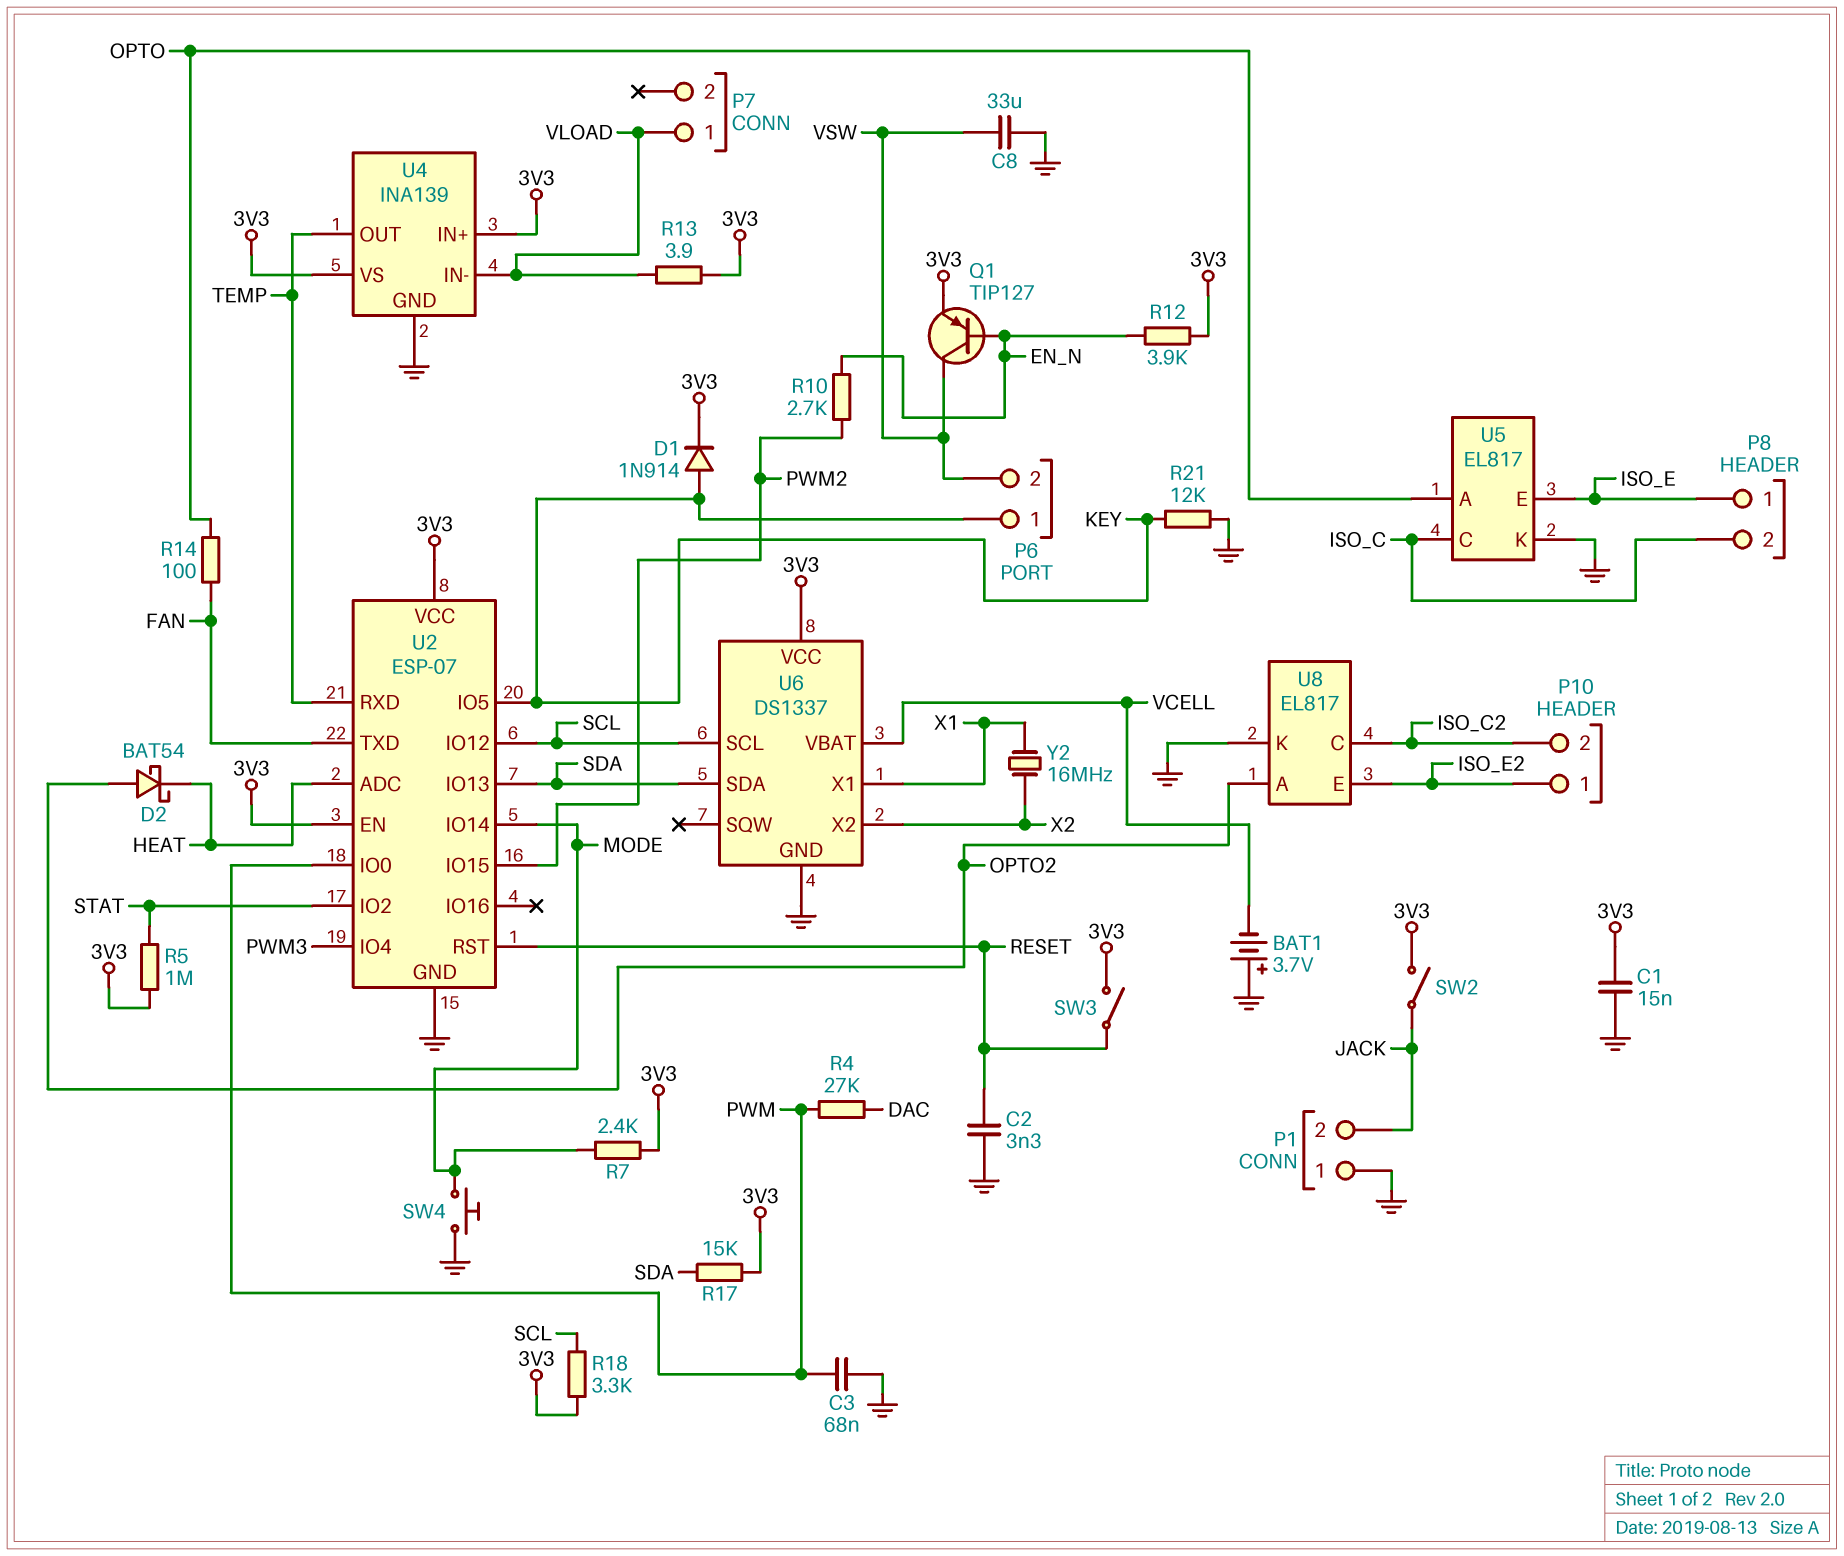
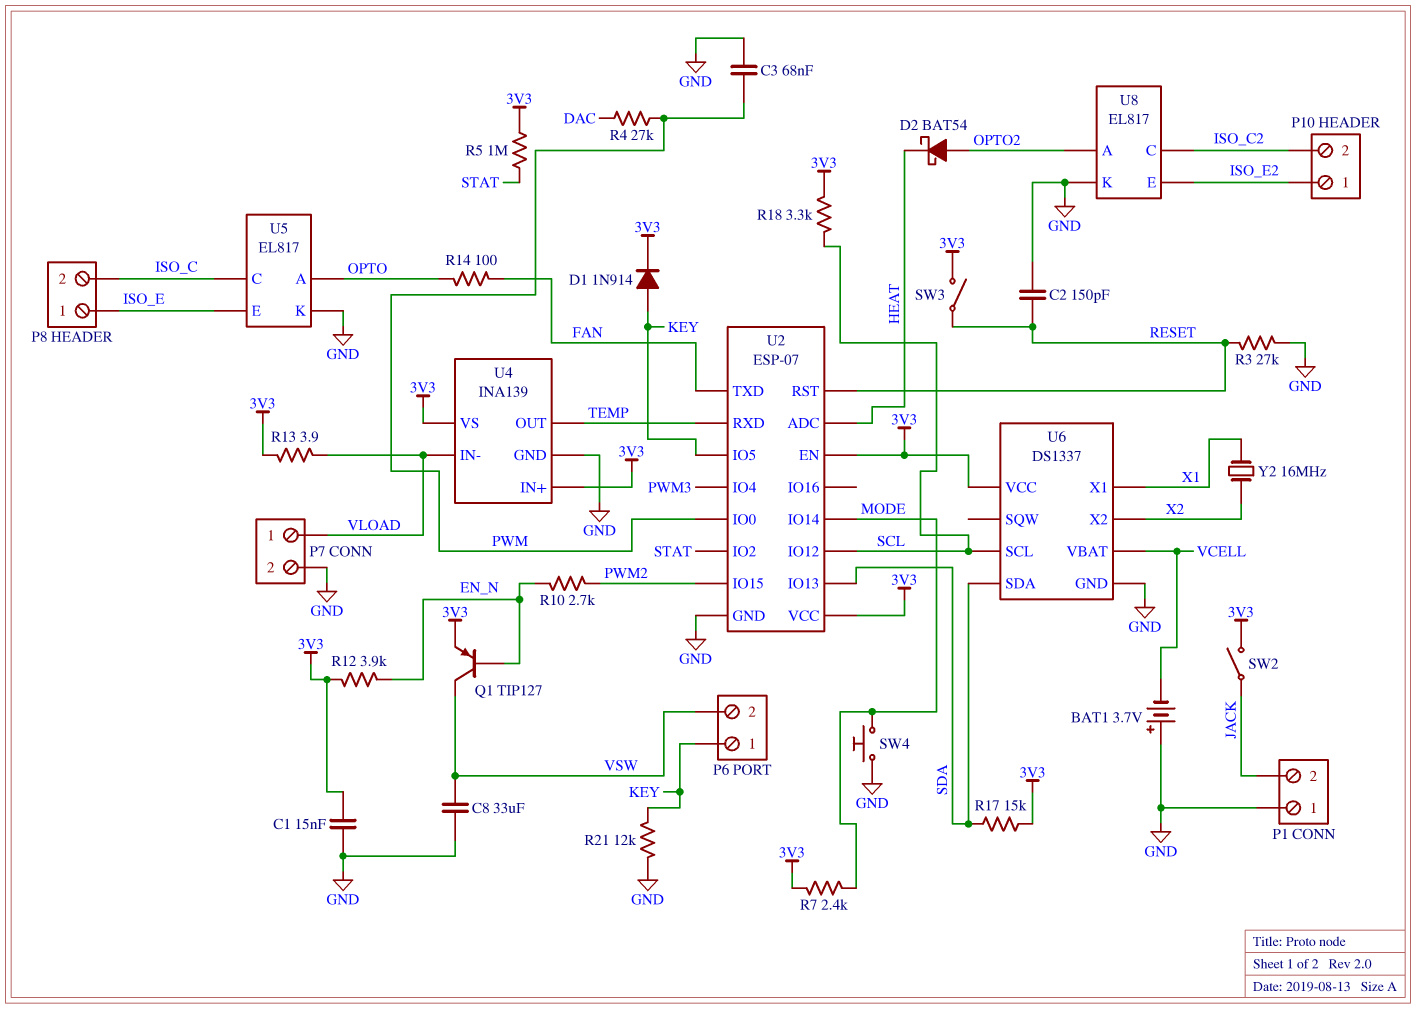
C2: 3.3nF (GND, RESET) -> 150pF (GND, RESET)
P7 pin 2: none -> GND
R3: none -> 27k (GND, RESET)

